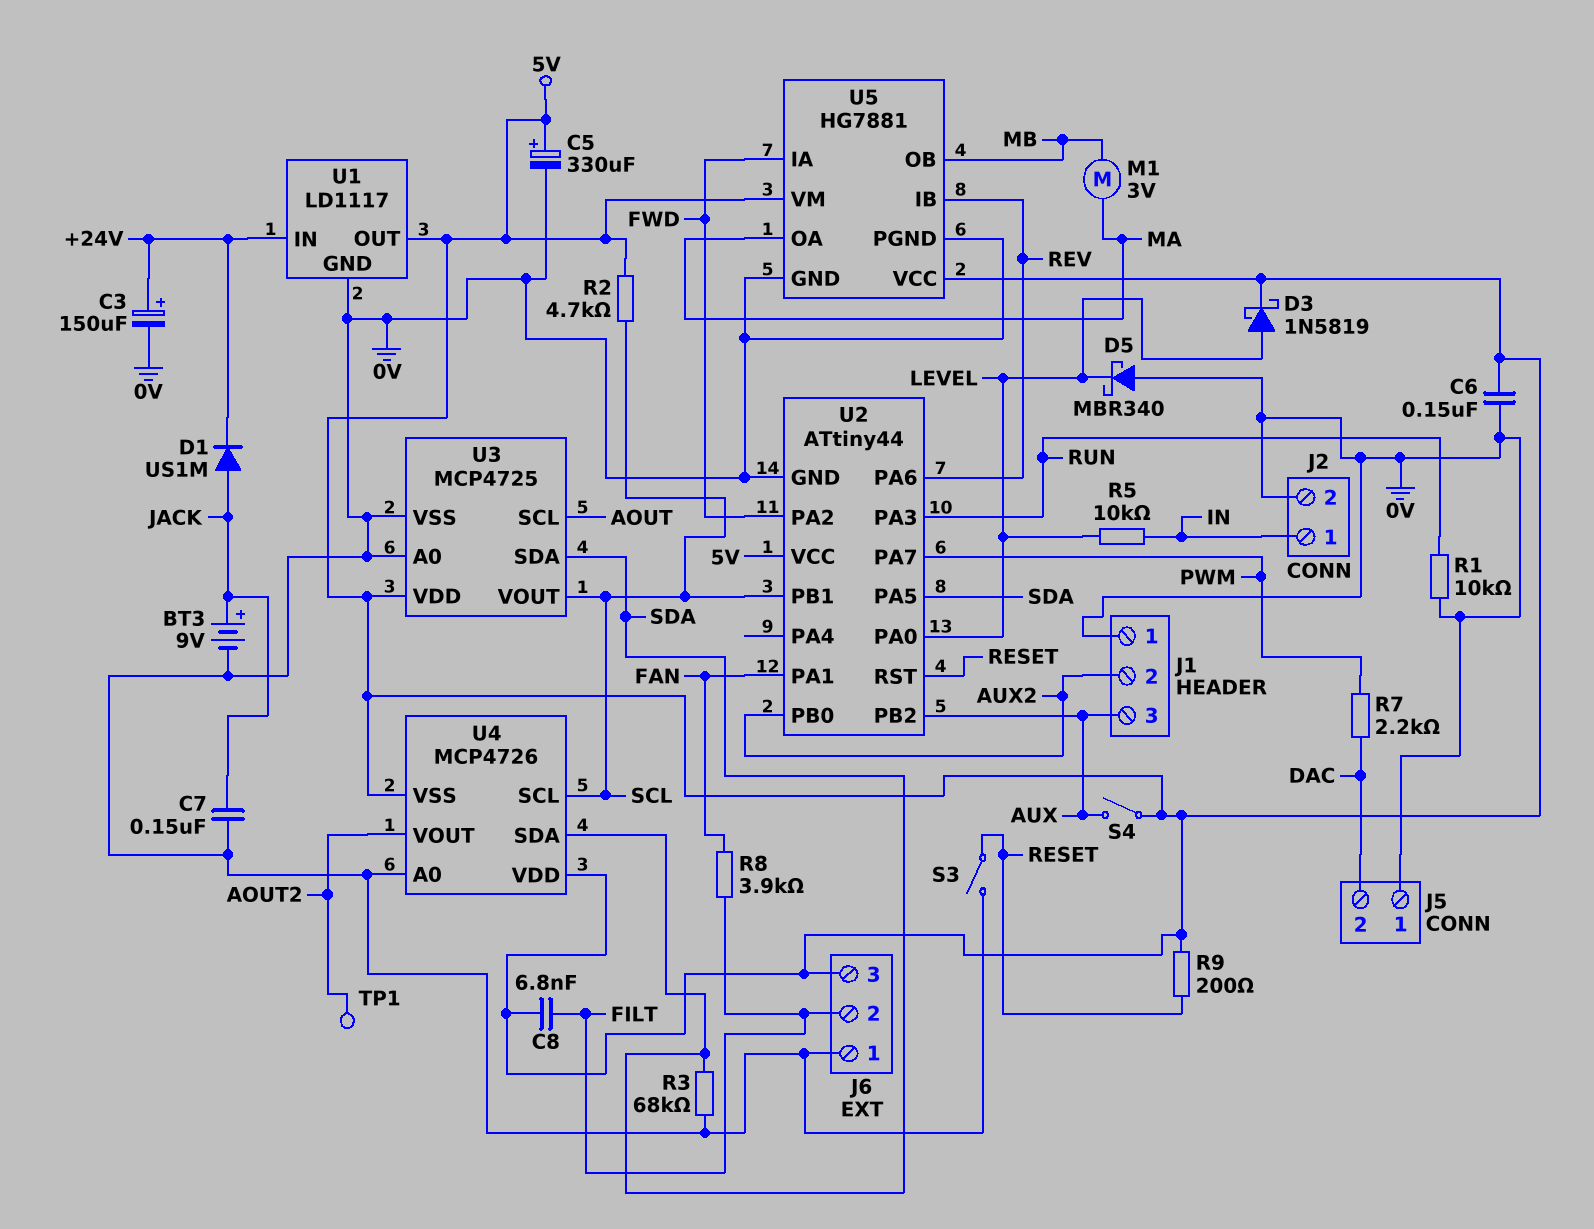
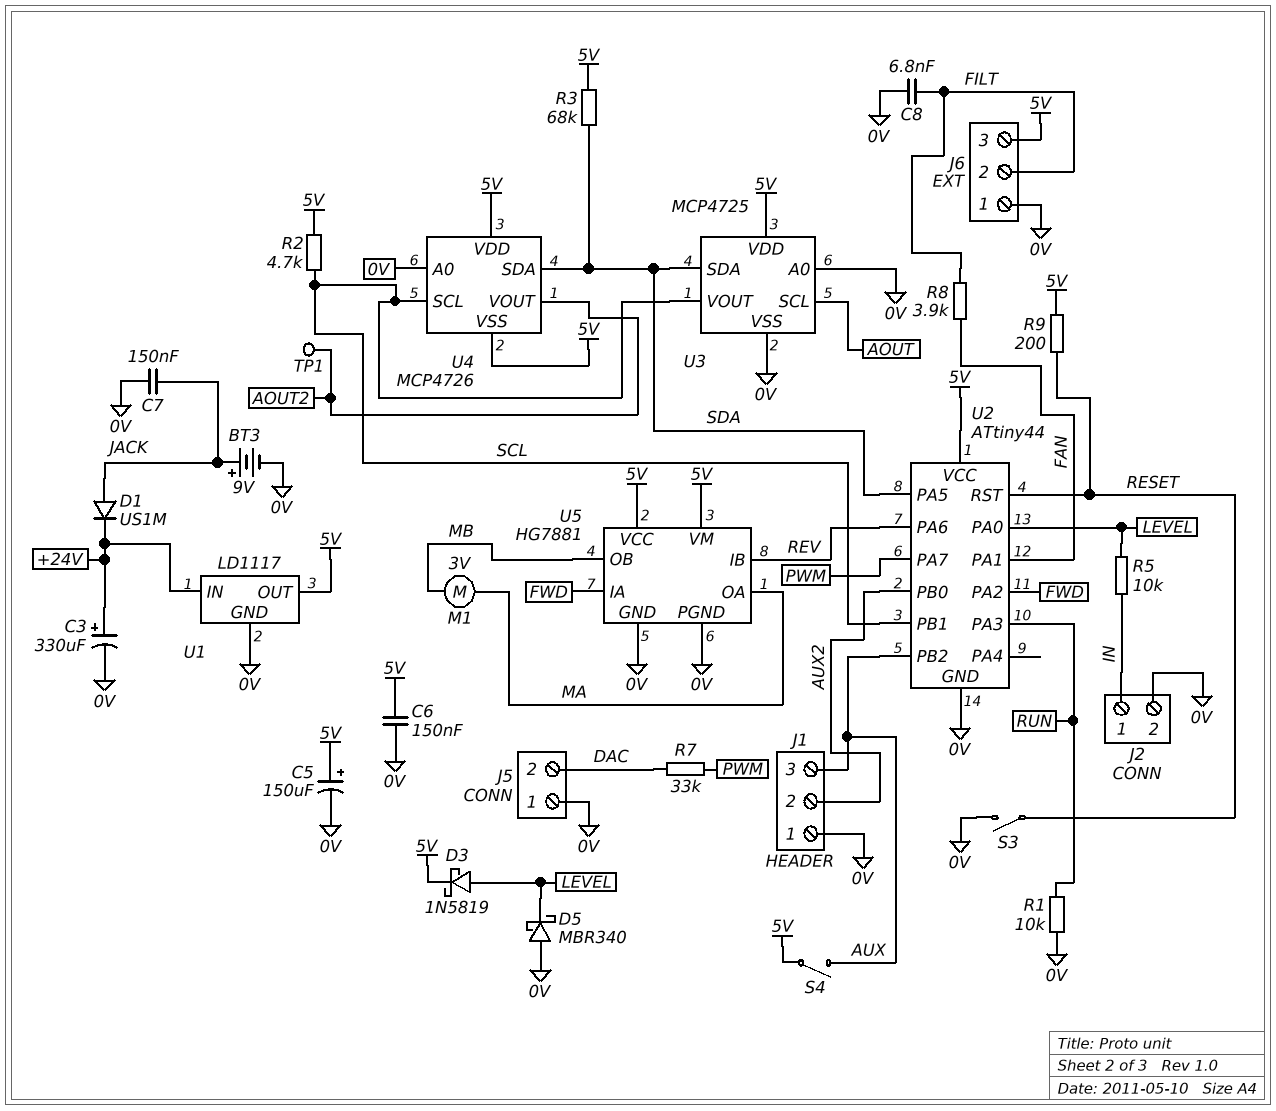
C3: 150uF (plus +24V, minus 0V) -> 330uF (plus +24V, minus 0V)
C5: 330uF (plus 5V, minus 0V) -> 150uF (plus 5V, minus 0V)
C8: 6.8nF (5V, FILT) -> 6.8nF (0V, FILT)
R3: 68k (0V, SDA) -> 68k (5V, SDA)
R7: 2.2k (DAC, PWM) -> 33k (DAC, PWM)

